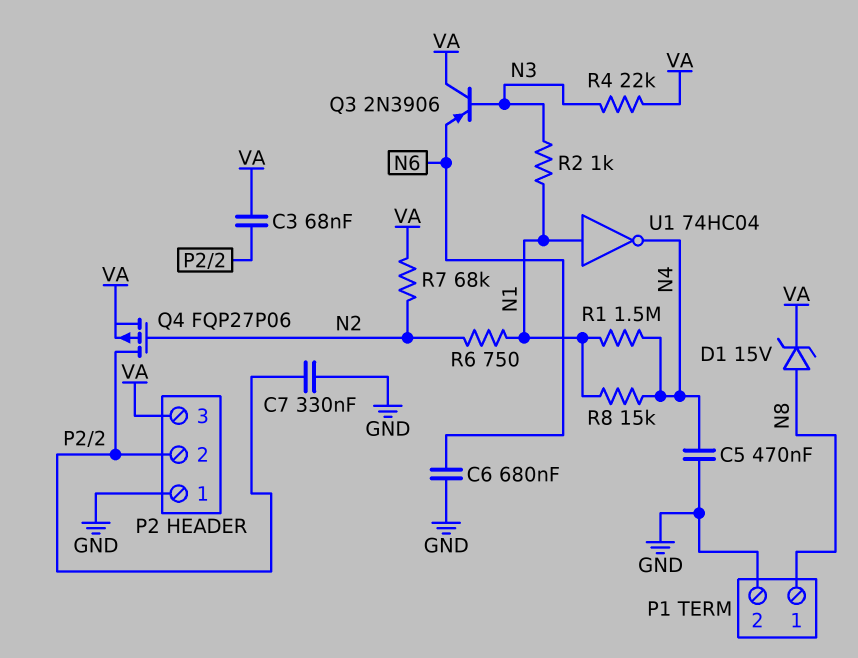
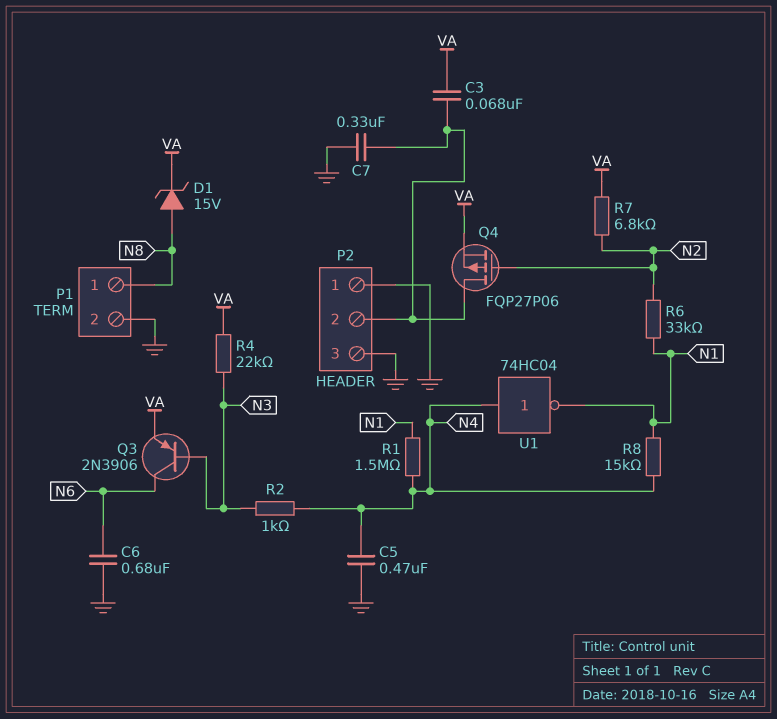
P2 pin 3: VA -> GND
Q3: PNP 2N3906 (B N3, C VA, E N6) -> PNP 2N3906 (B N3, C N6, E VA)
R2: 1k (N1, N3) -> 1k (N3, N4)
R6: 750 (N1, N2) -> 33k (N1, N2)
R7: 68k (N2, VA) -> 6.8k (N2, VA)
U1: NOT 74HC04 (in N1, out N4) -> NOT 74HC04 (in N4, out N1)

